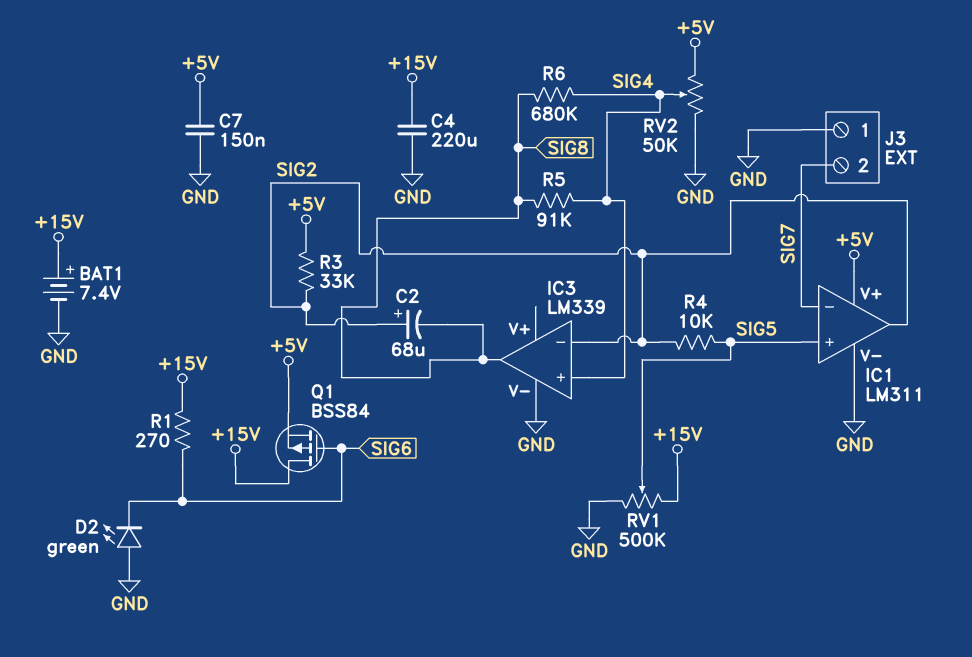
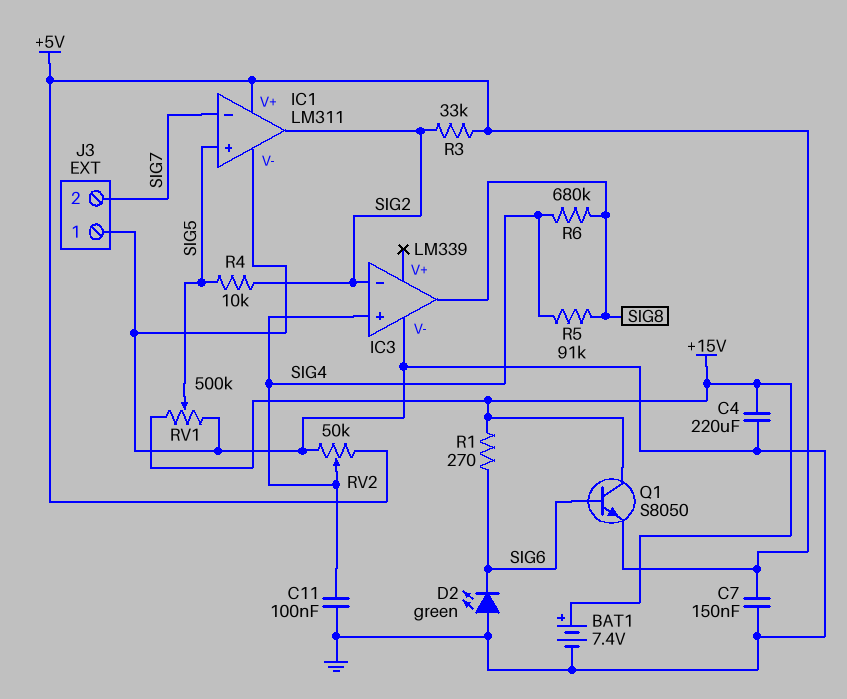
C2: 68uF (plus SIG2, minus SIG8) -> none
C11: none -> 100nF (GND, SIG4)
Q1: PMOS BSS84 (G SIG6, D +15V, S +5V) -> NPN S8050 (B SIG6, C +15V, E +5V)

